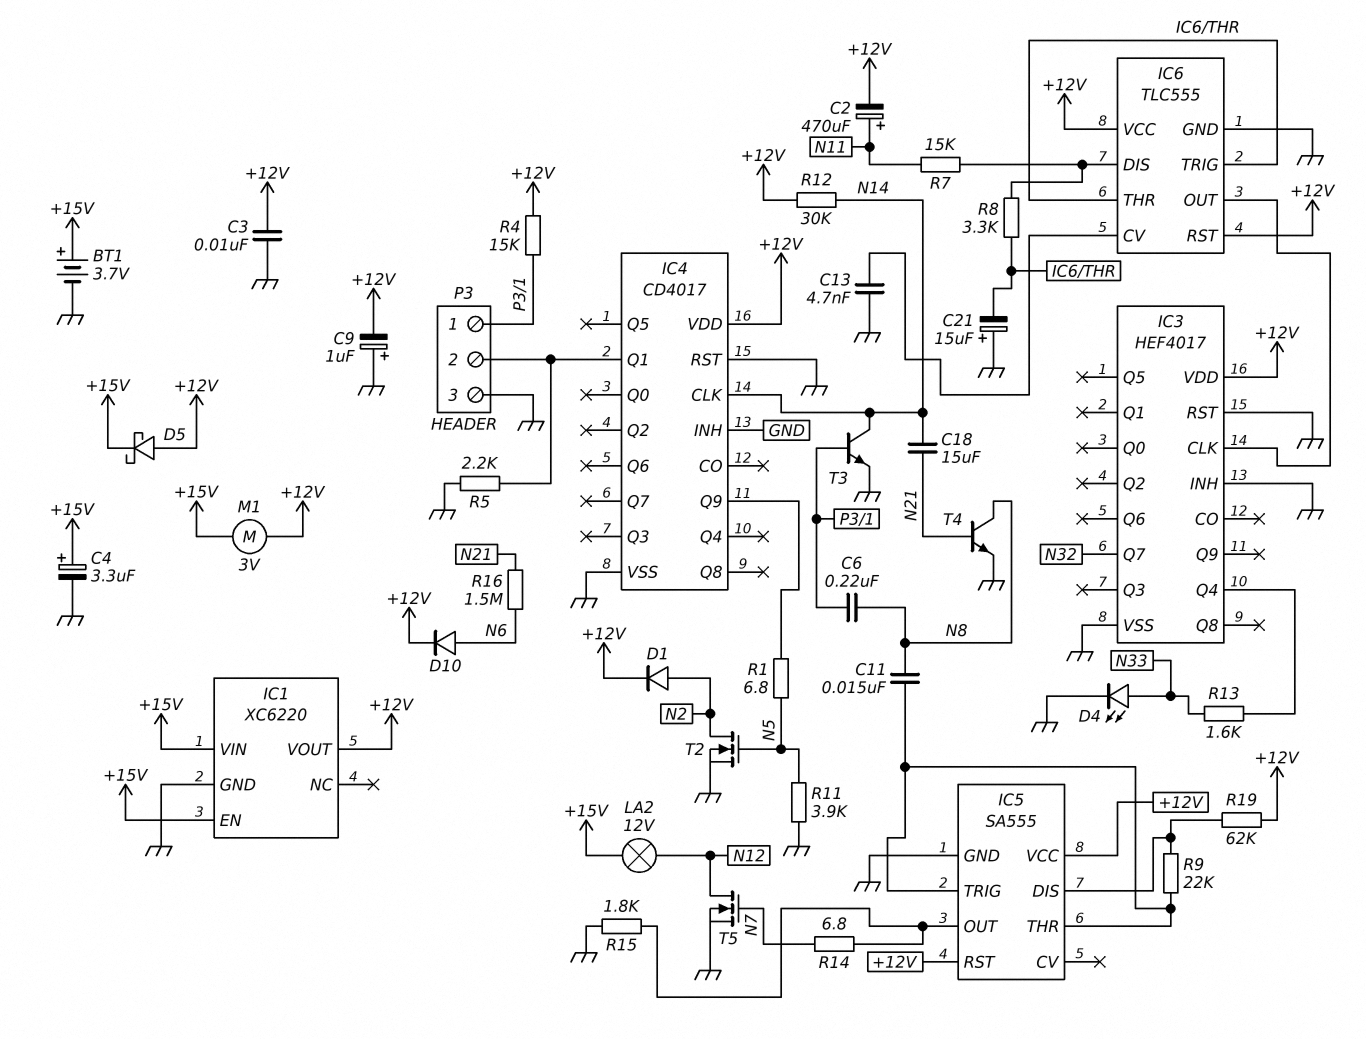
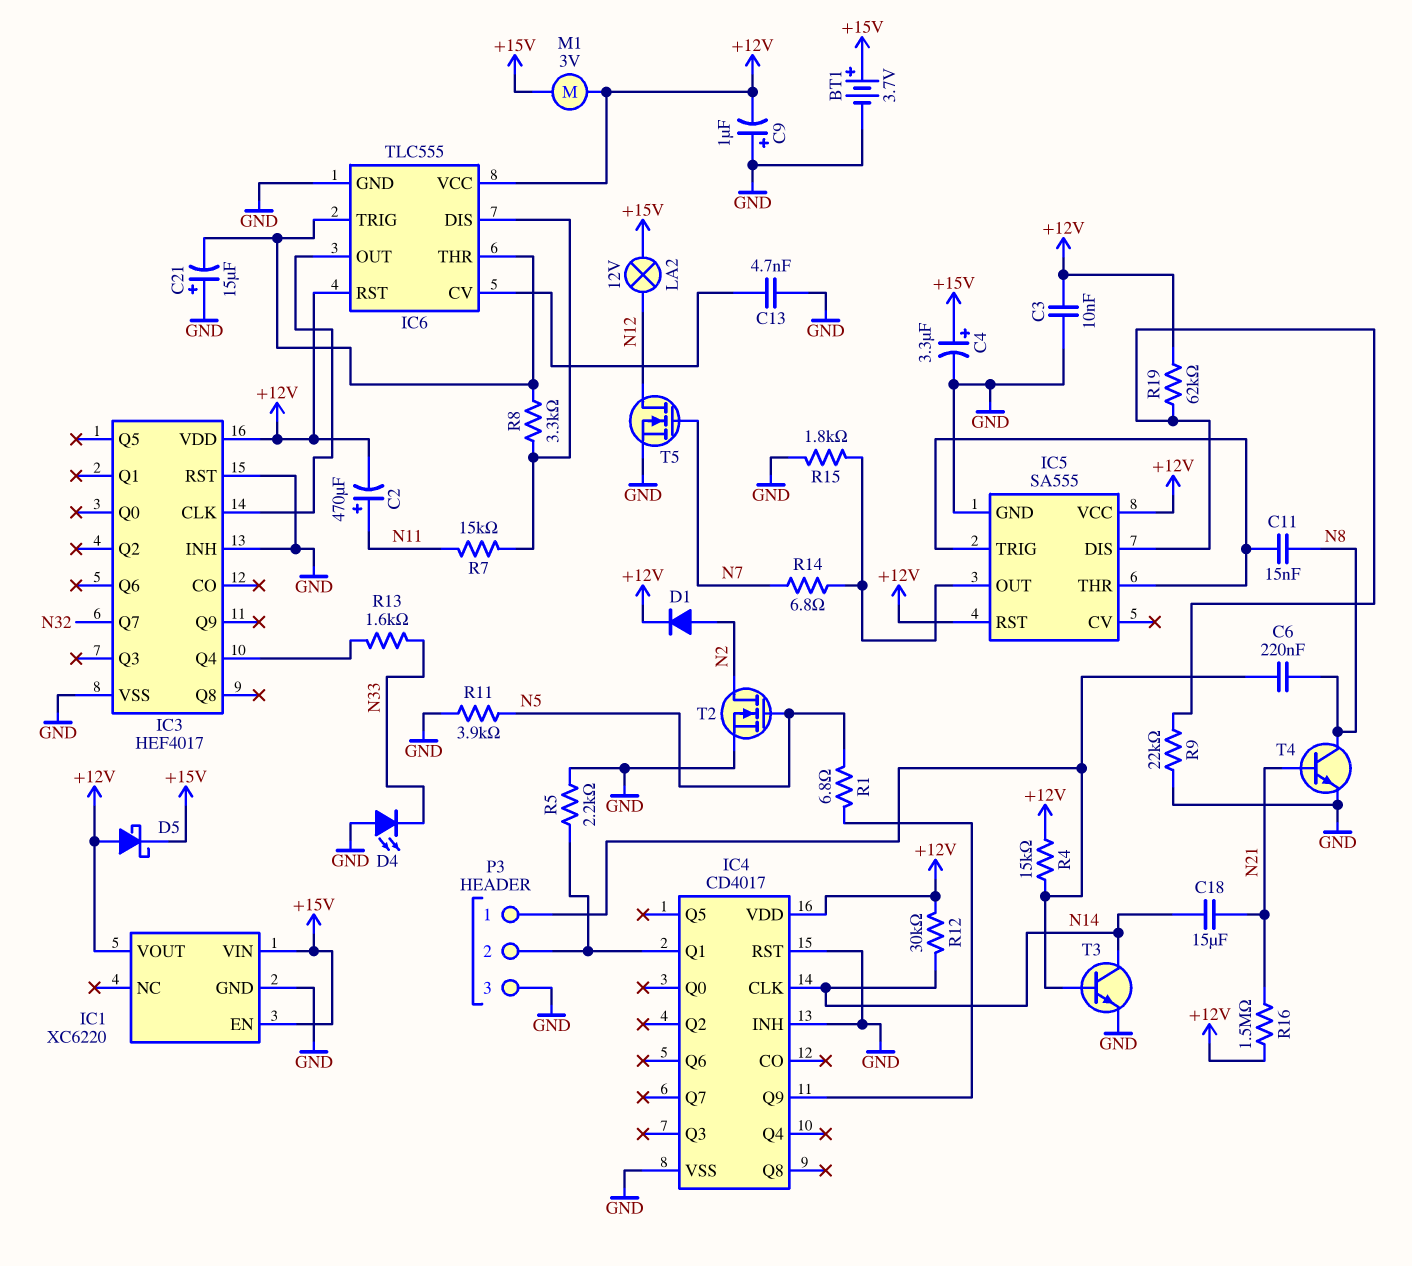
D4: LED (A N33, K GND) -> LED (A GND, K N33)
D10: diode (A N6, K +12V) -> none
R9: 22k (IC5/DIS, IC5/THR) -> 22k (GND, IC5/DIS)
R16: 1.5M (N6, N21) -> 1.5M (+12V, N21)

